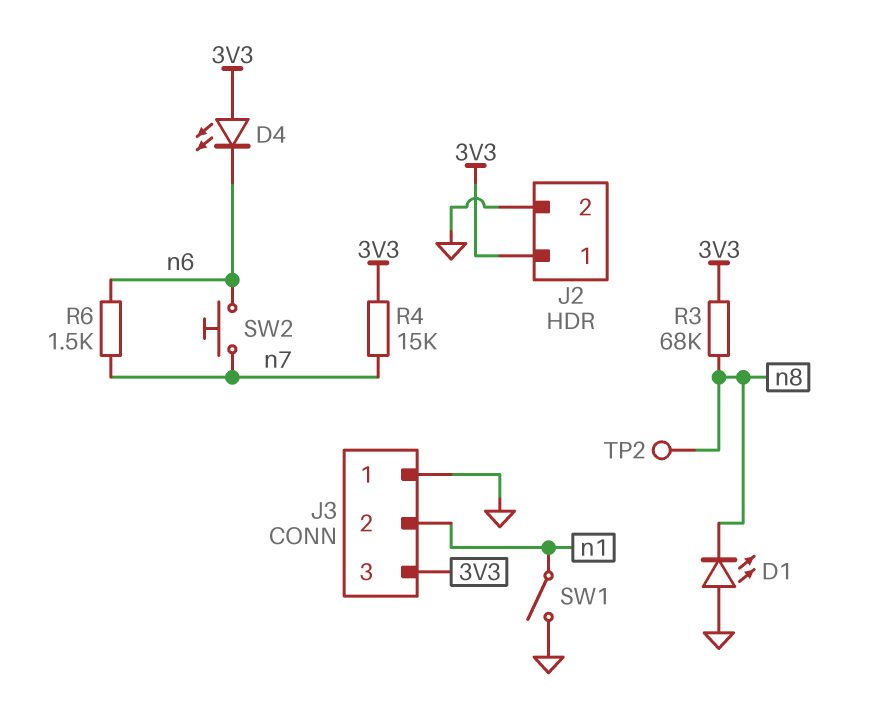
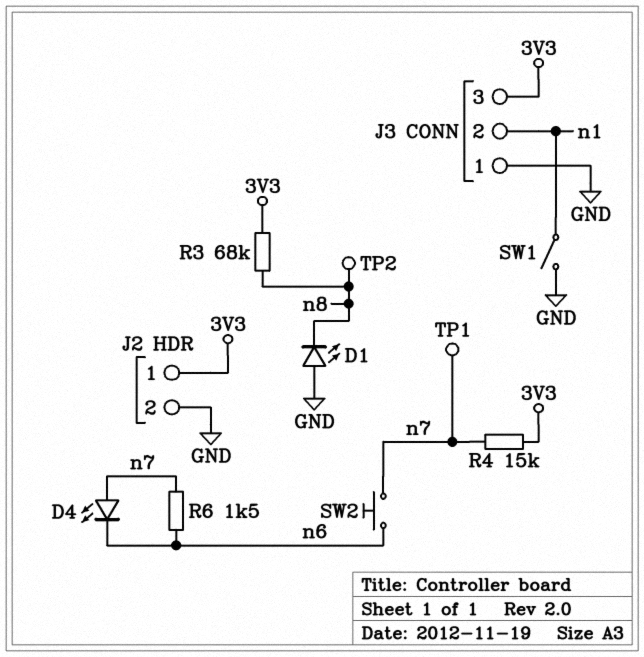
D4: LED (A 3V3, K n6) -> LED (A n7, K n6)
TP1: none -> test point (n7)

